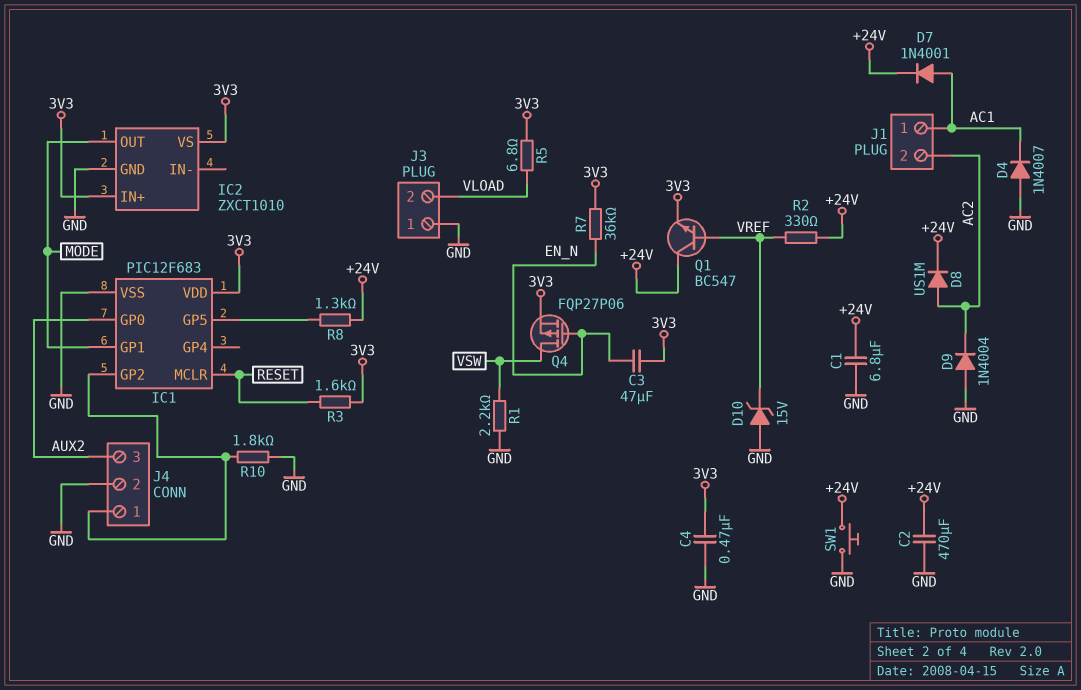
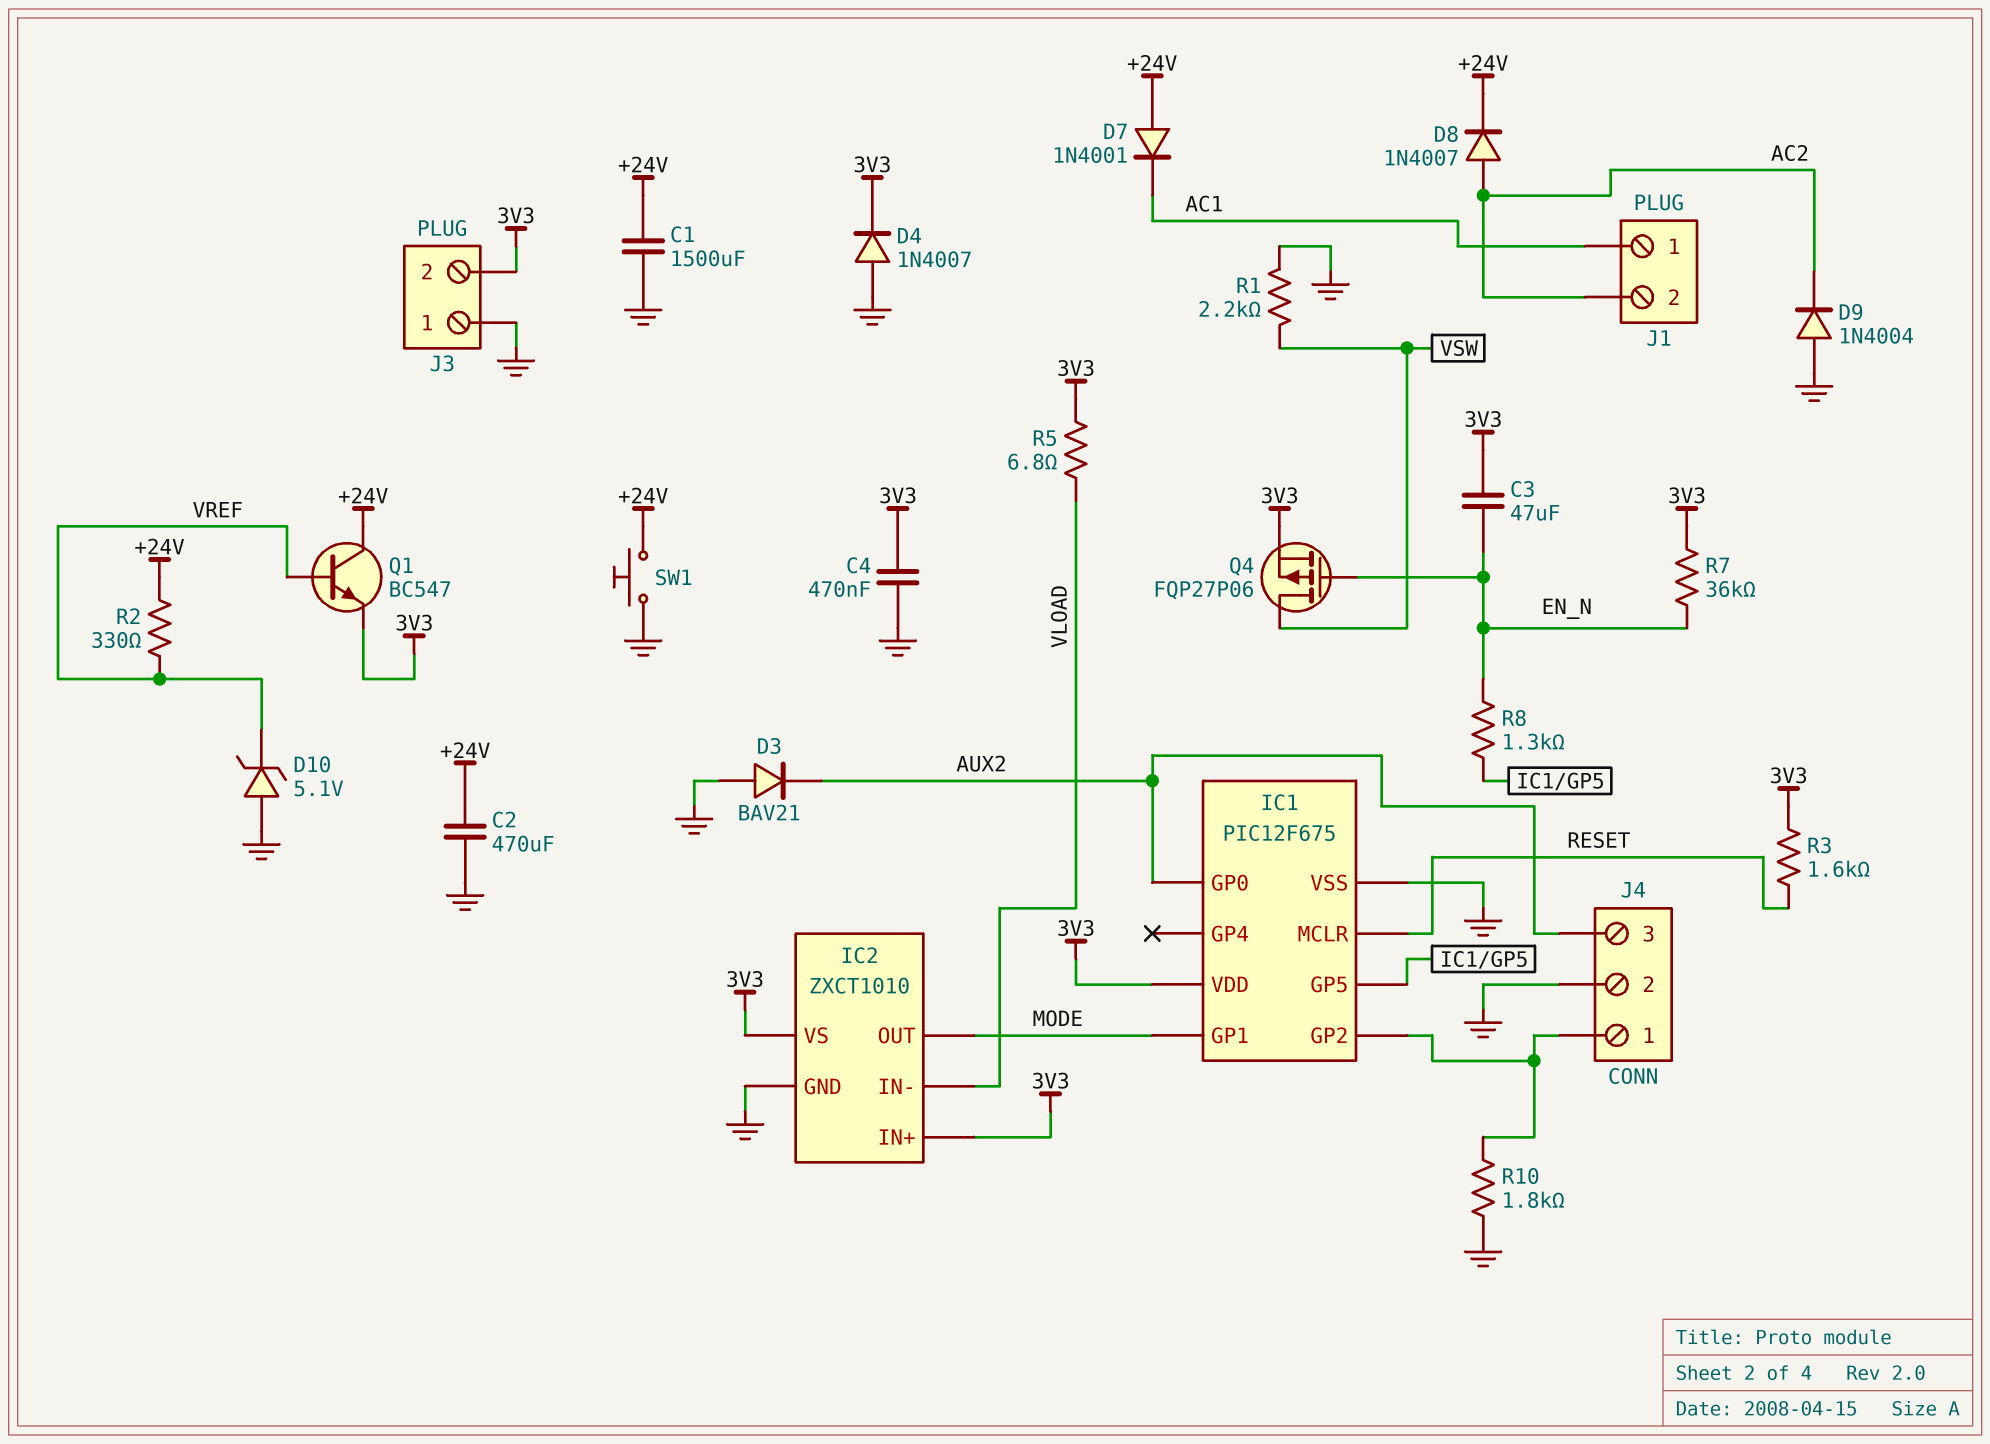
C1: 6.8uF (+24V, GND) -> 1500uF (+24V, GND)
D3: none -> diode BAV21 (A GND, K AUX2)
D4: diode 1N4007 (A GND, K AC1) -> diode 1N4007 (A GND, K 3V3)
D7: diode 1N4001 (A AC1, K +24V) -> diode 1N4001 (A +24V, K AC1)
D8: diode US1M (A AC2, K +24V) -> diode 1N4007 (A AC2, K +24V)
D10: zener 15V (A GND, K VREF) -> zener 5.1V (A GND, K VREF)
IC1: PIC12F683 -> PIC12F675
IC2 pin IN-: none -> VLOAD
J3 pin 2: VLOAD -> 3V3
R8: 1.3k (+24V, IC1/GP5) -> 1.3k (EN_N, IC1/GP5)

